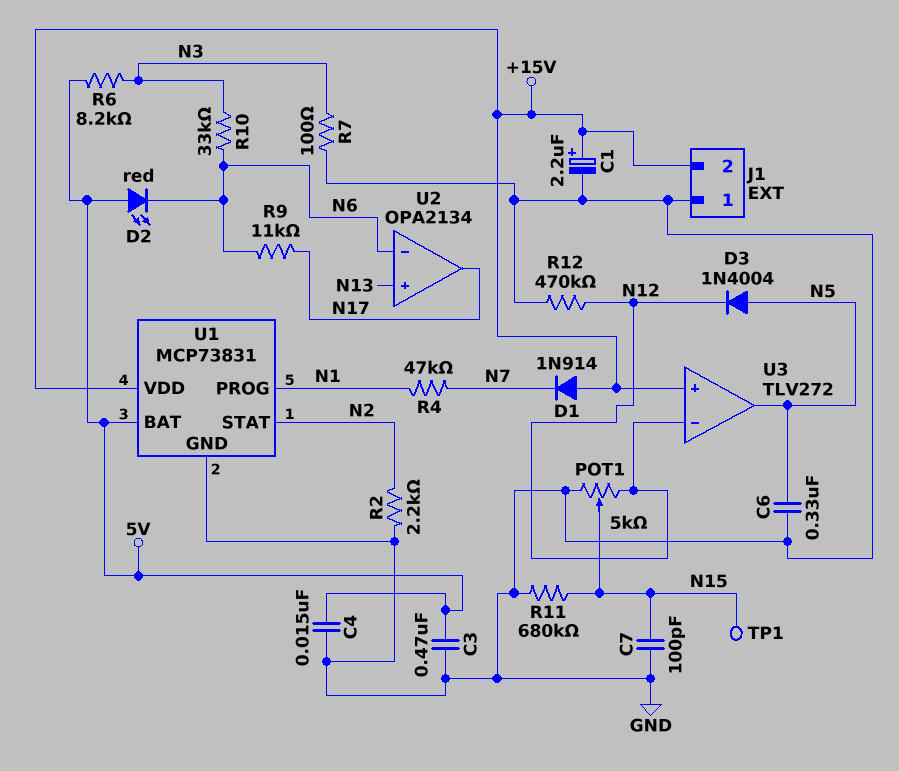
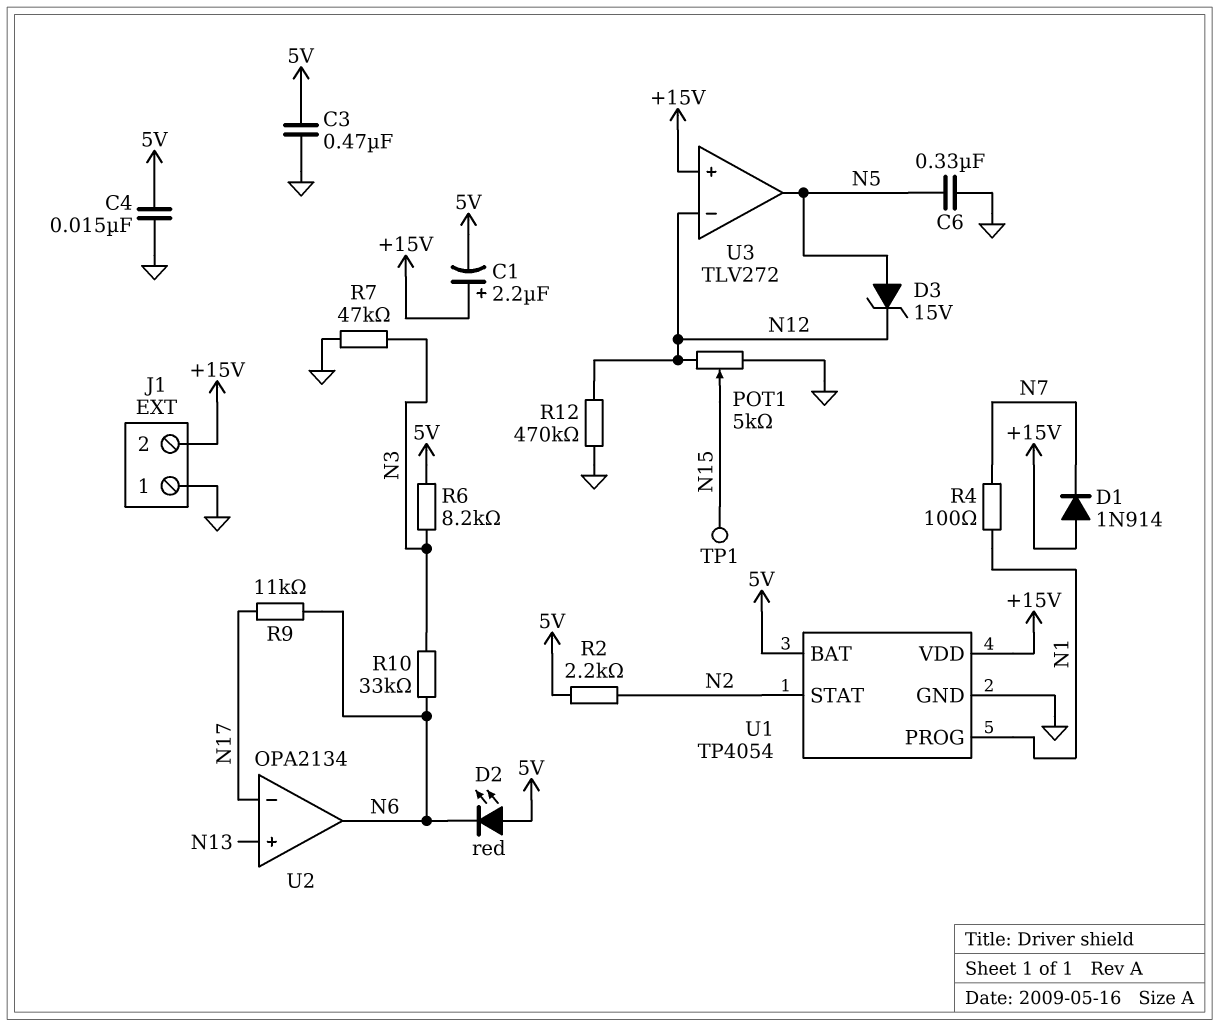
C1: 2.2uF (plus +15V, minus GND) -> 2.2uF (plus +15V, minus 5V)
C7: 100pF (GND, N15) -> none
D3: diode 1N4004 (A N5, K N12) -> zener 15V (A N5, K N12)
R2: 2.2k (GND, N2) -> 2.2k (5V, N2)
R4: 47k (N1, N7) -> 100 (N1, N7)
R7: 100 (GND, N3) -> 47k (GND, N3)
R11: 680k (GND, N15) -> none
U1: MCP73831 -> TP4054
U2 pin in-: N6 -> N17
U2 pin out: N17 -> N6

